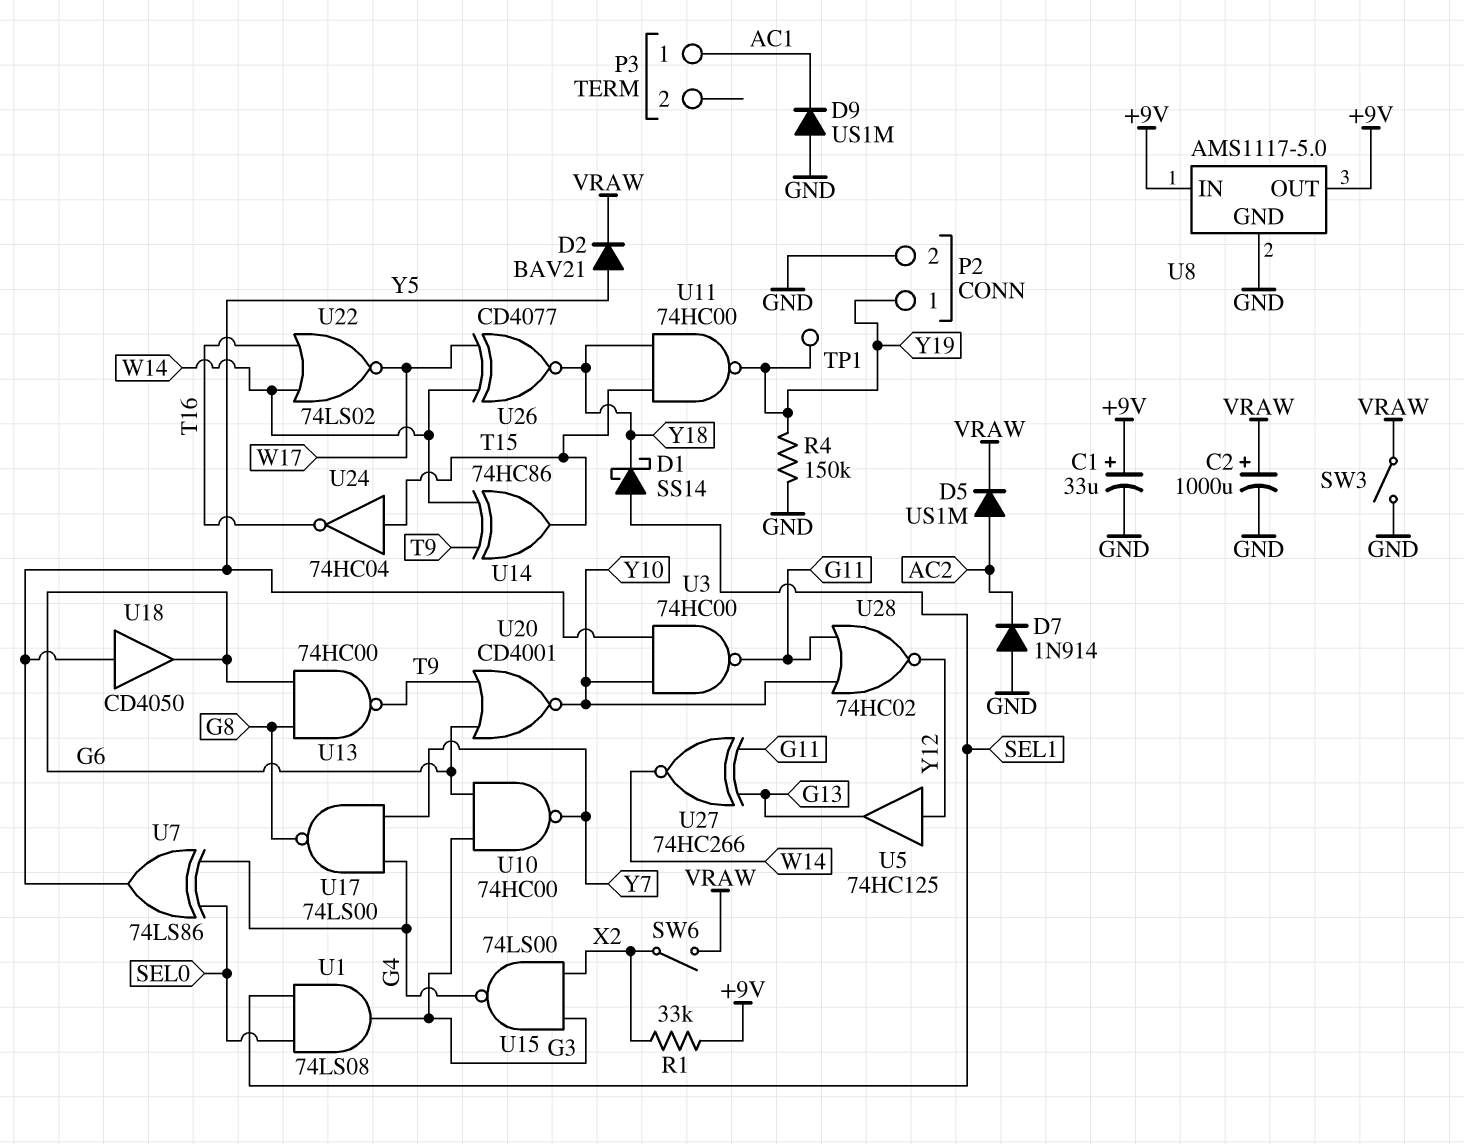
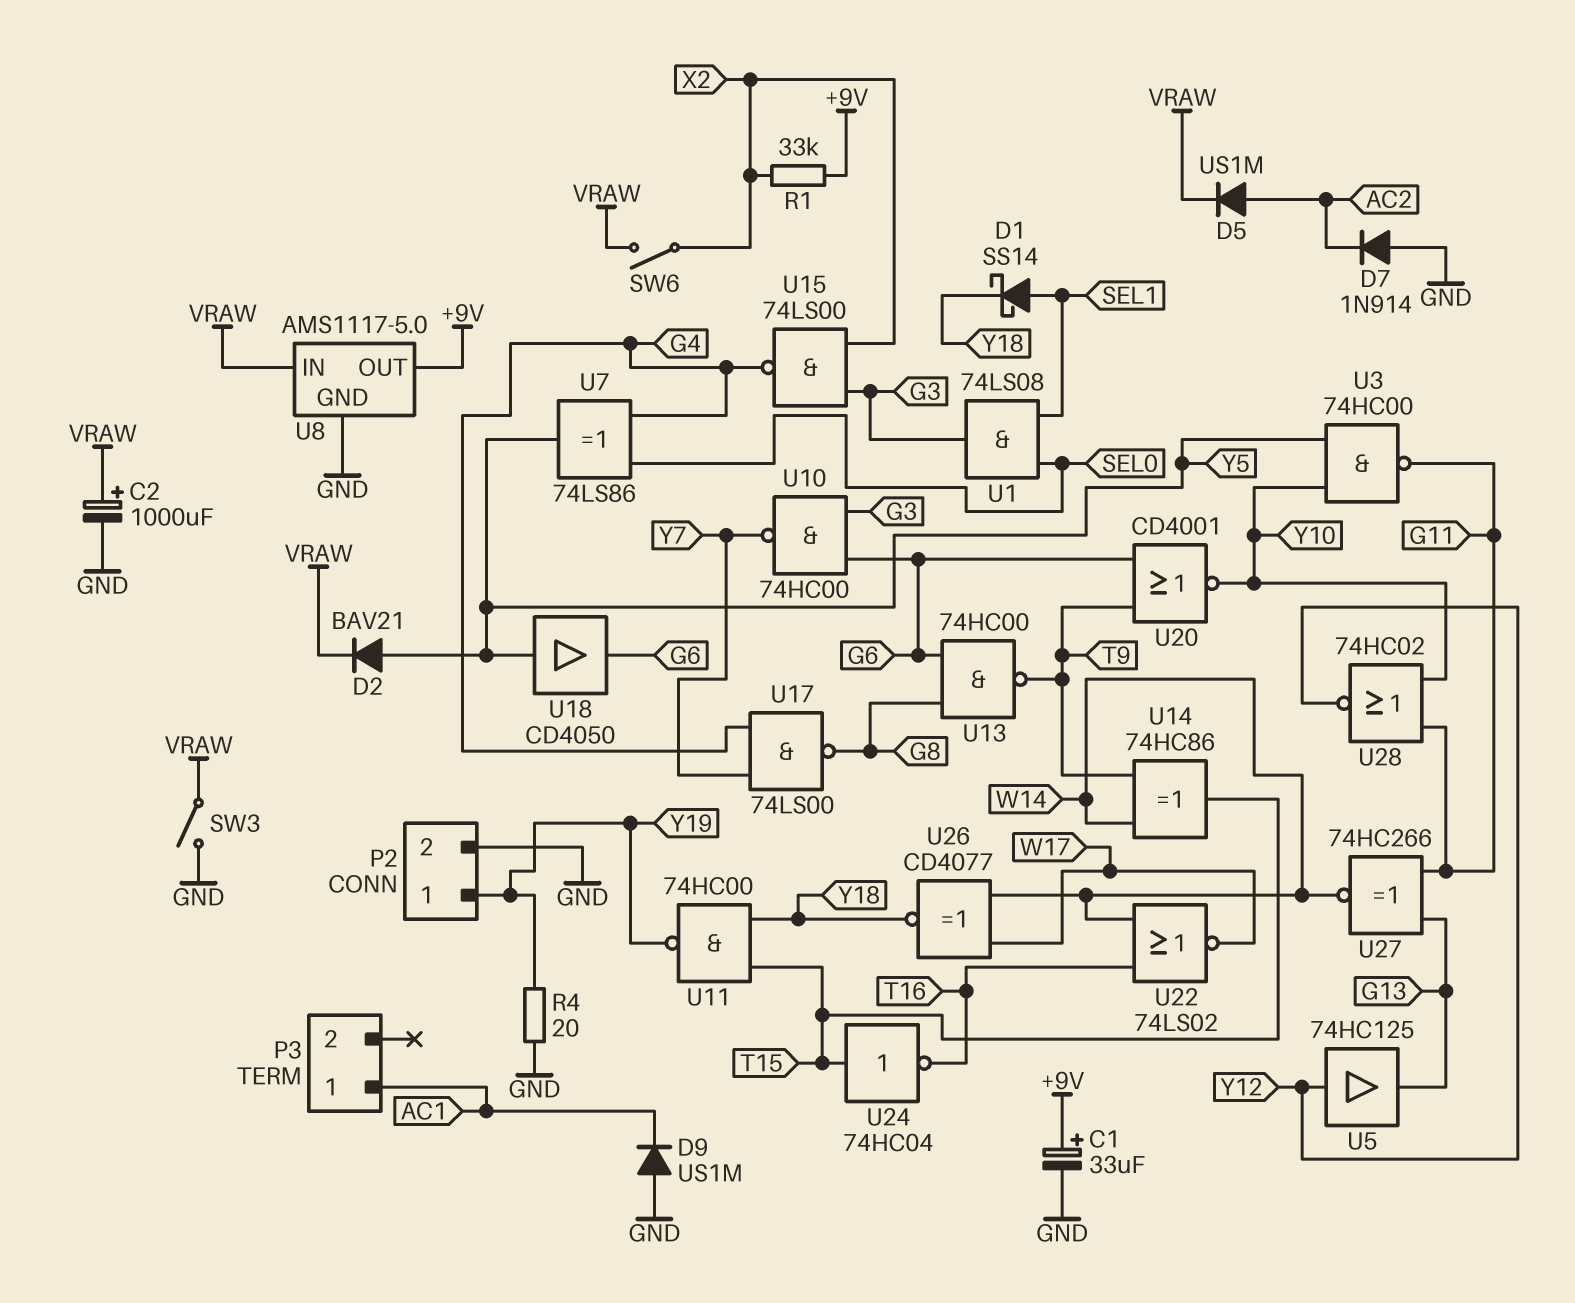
R4: 150k (GND, Y19) -> 20 (GND, Y19)
TP1: test point (Y19) -> none
U8 pin IN: +9V -> VRAW

